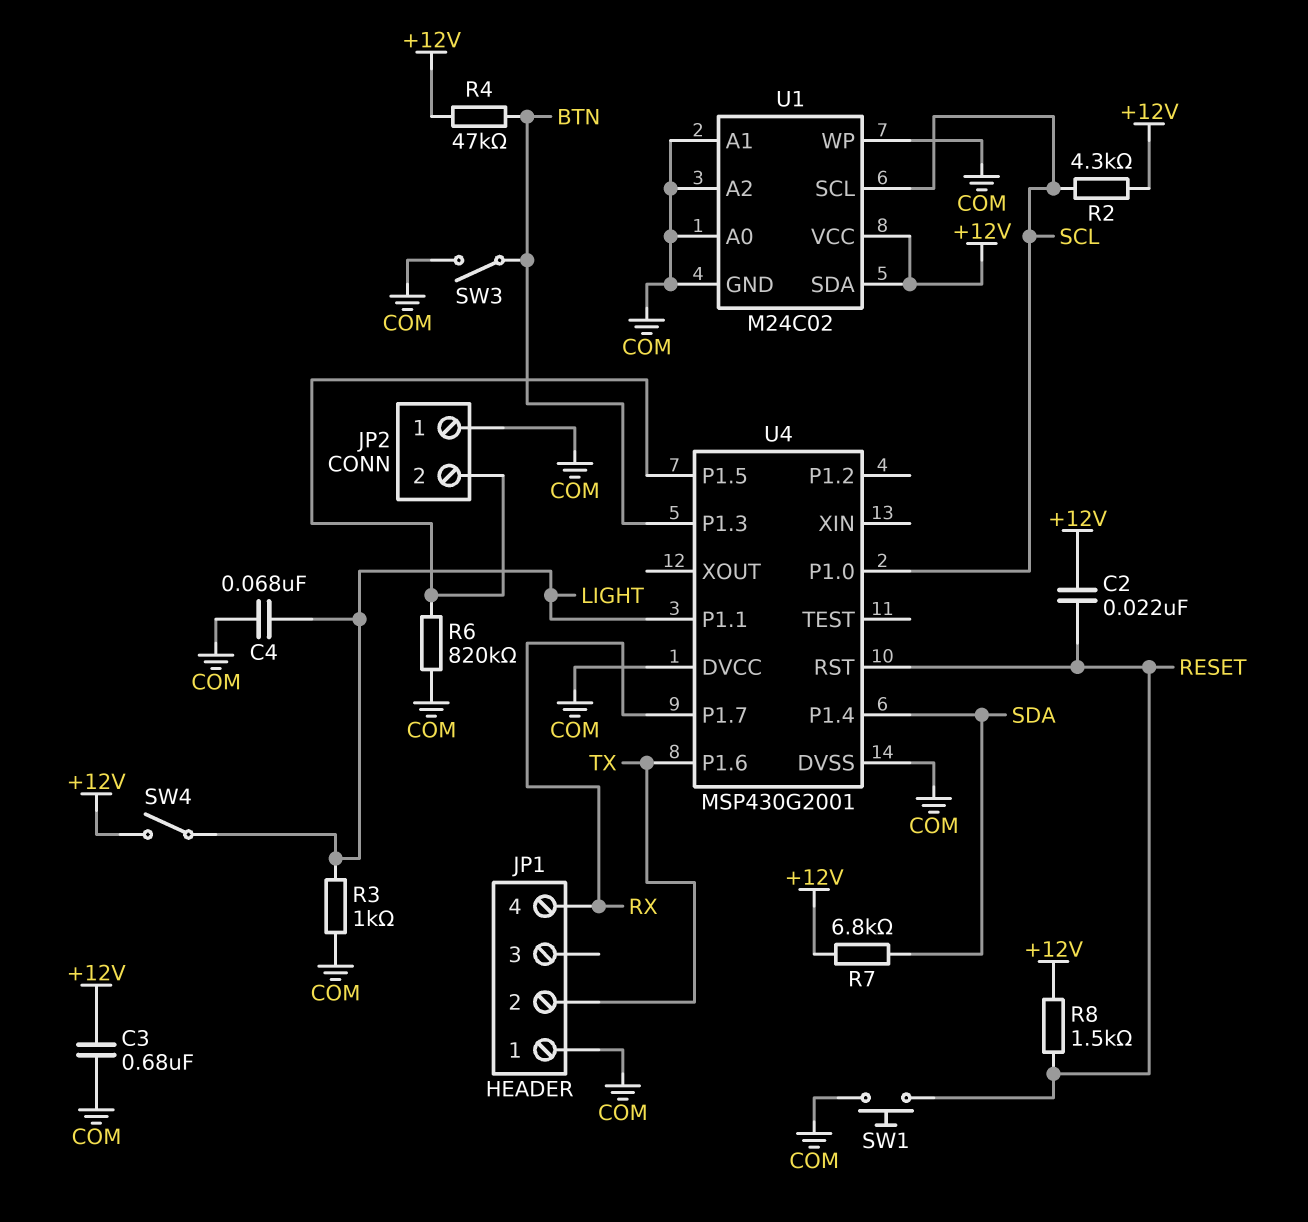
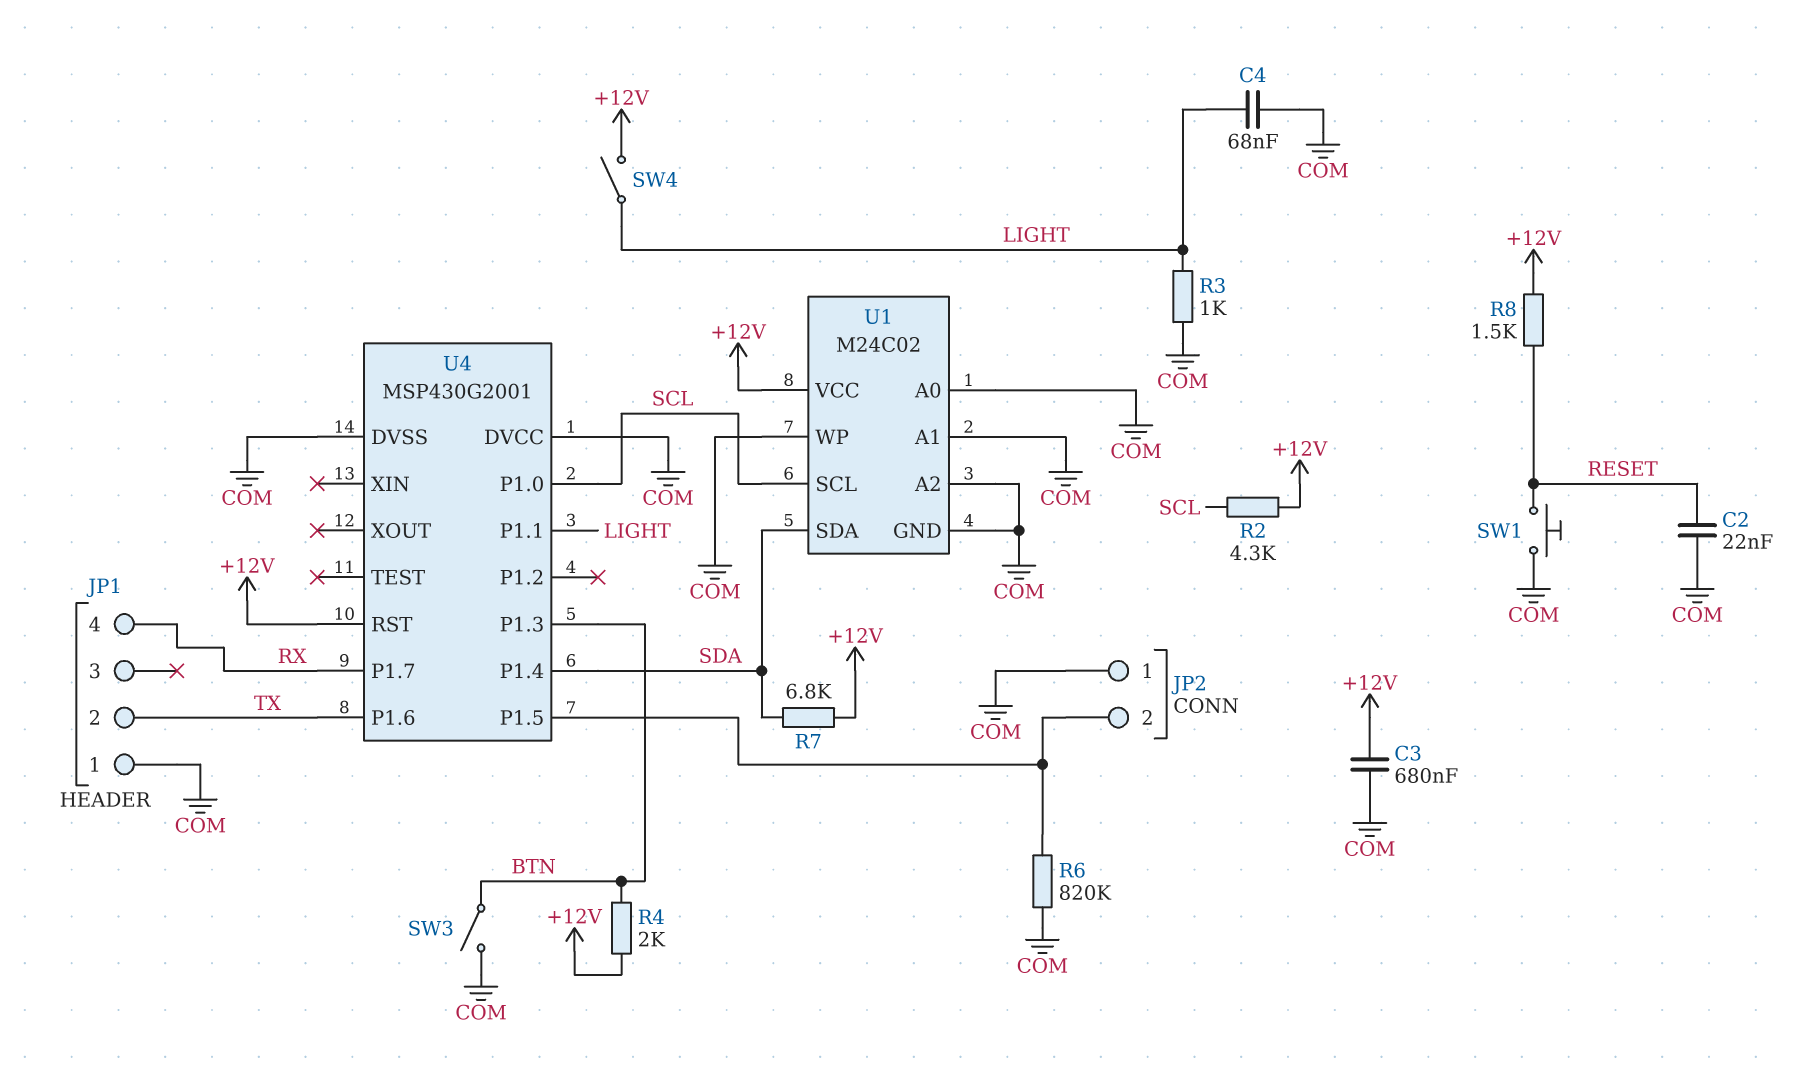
C2: 22nF (+12V, RESET) -> 22nF (COM, RESET)
R4: 47k (+12V, BTN) -> 2k (+12V, BTN)
U1 pin SDA: +12V -> SDA
U4 pin RST: RESET -> +12V

